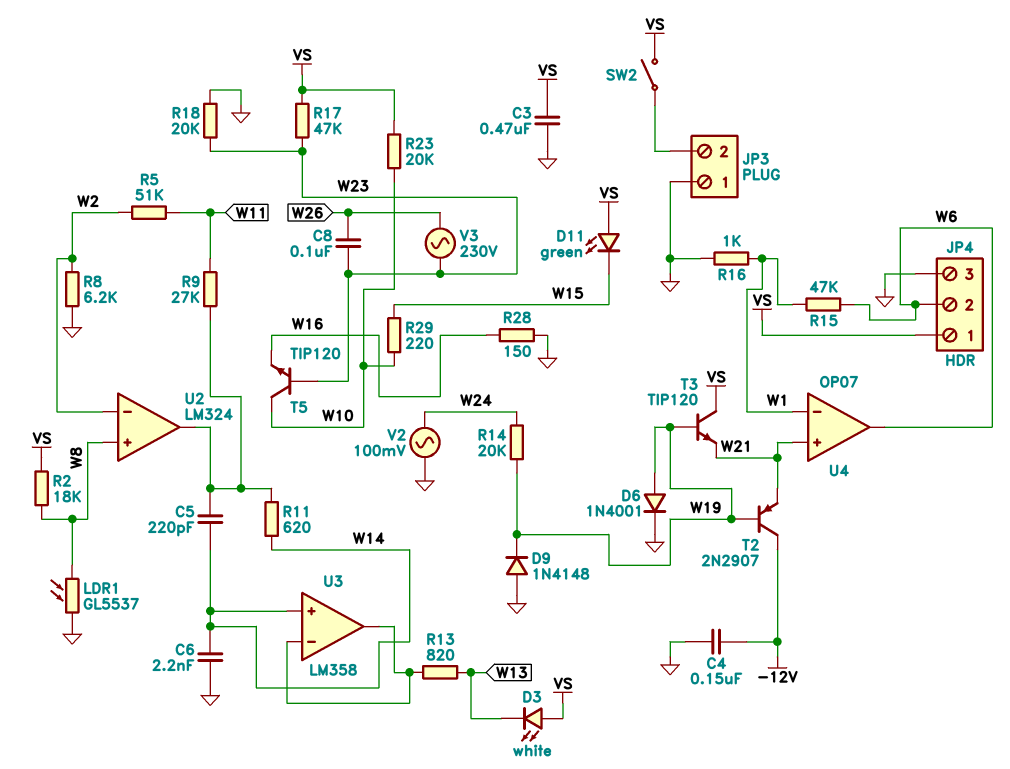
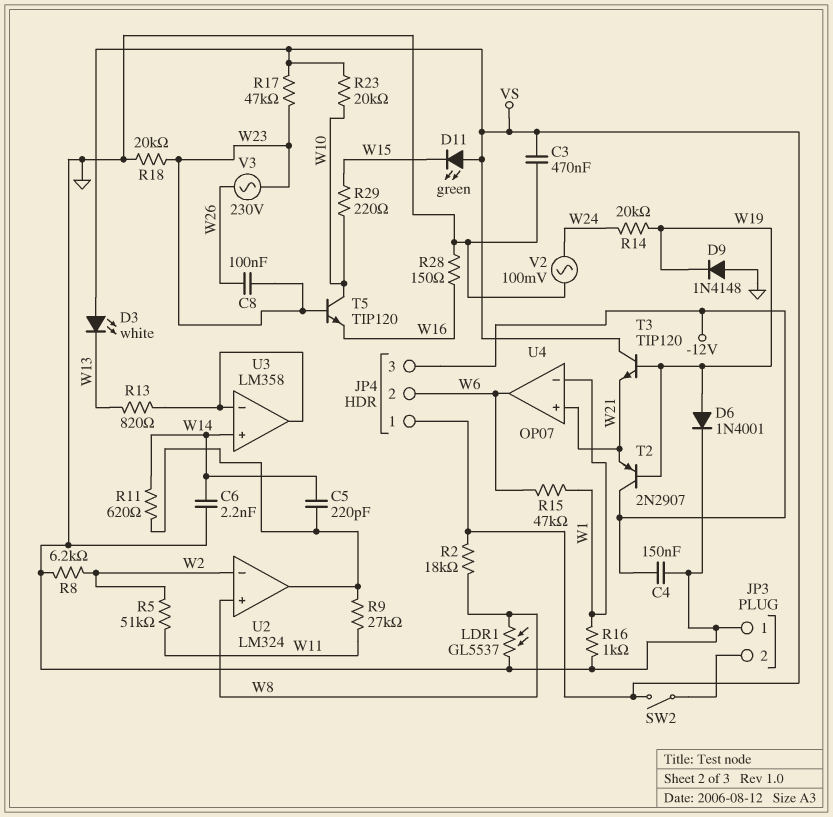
JP4 pin 3: GND -> -12V

